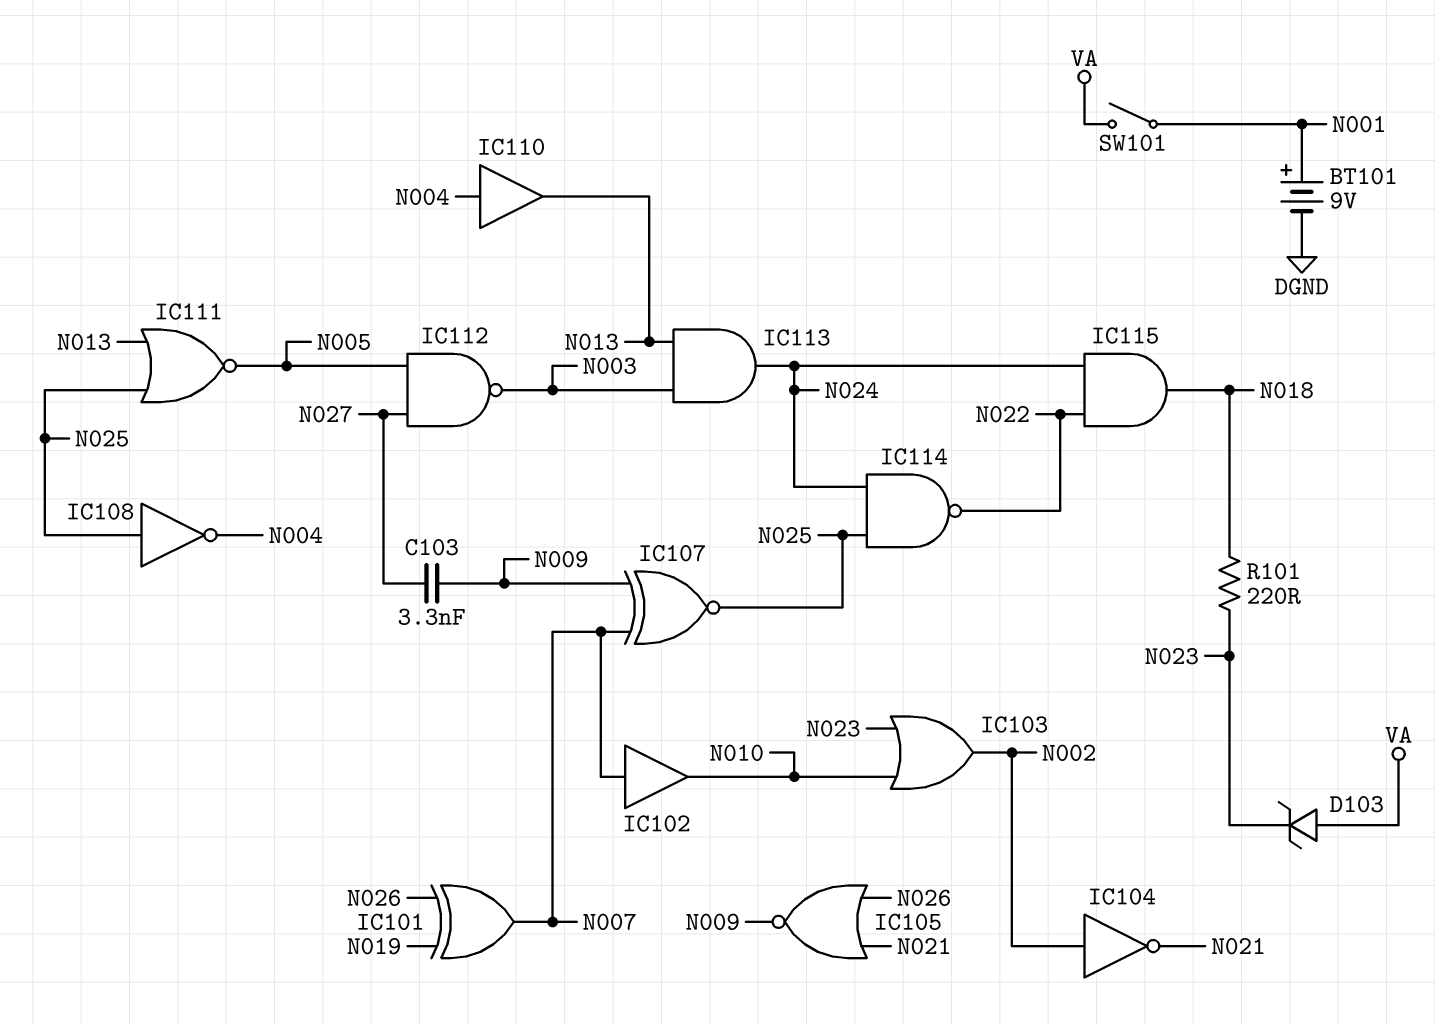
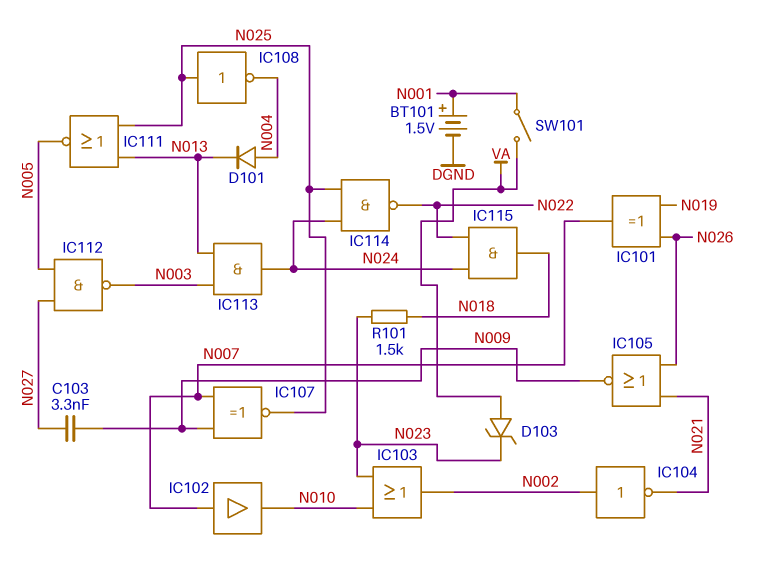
BT101: 9V (plus N001, minus DGND) -> 1.5V (plus N001, minus DGND)
D101: none -> diode (A N004, K N013)
IC110: buffer (in N004, out N013) -> none
R101: 220 (N018, N023) -> 1.5k (N018, N023)

